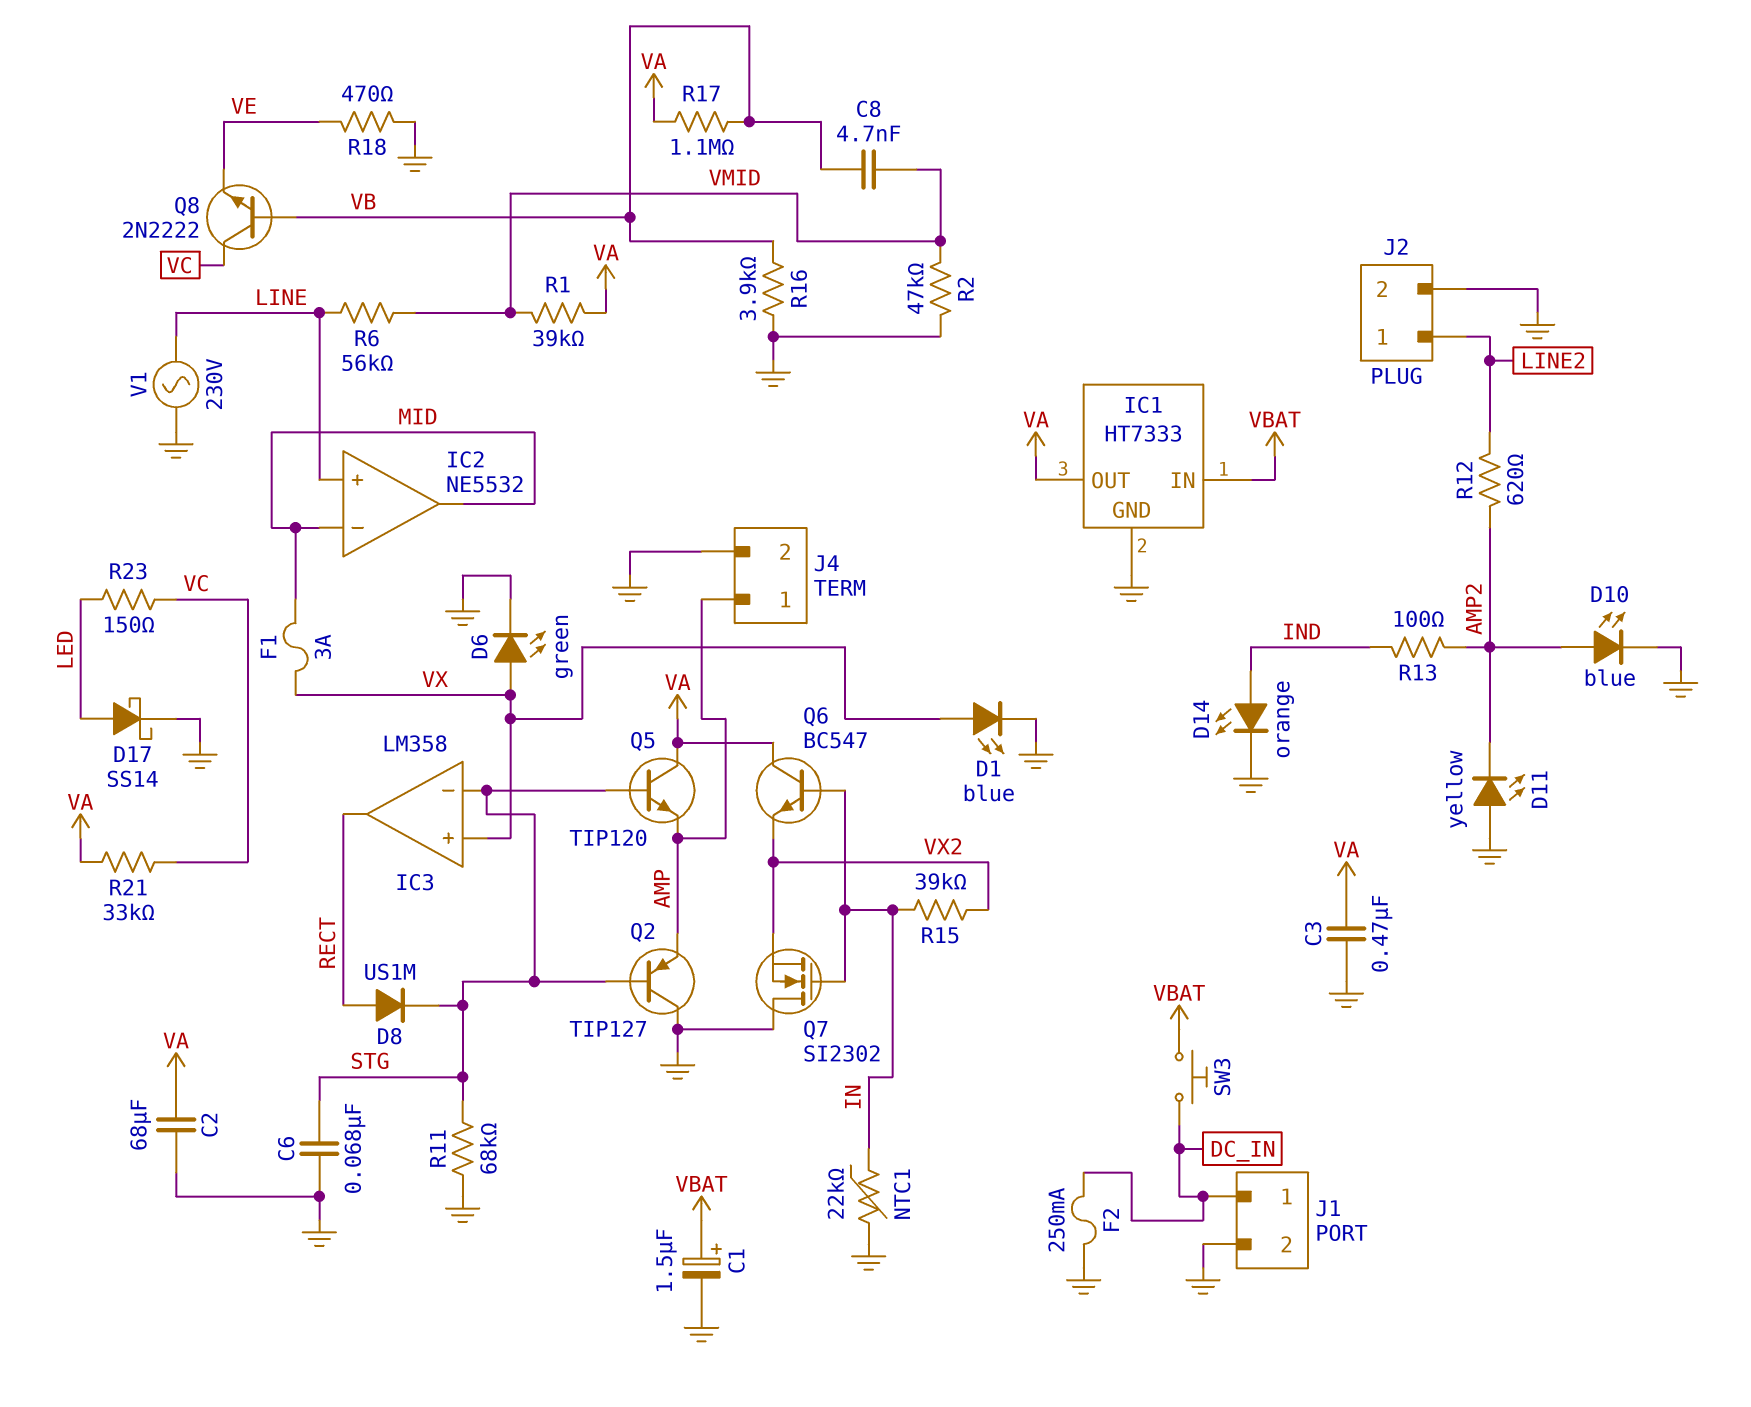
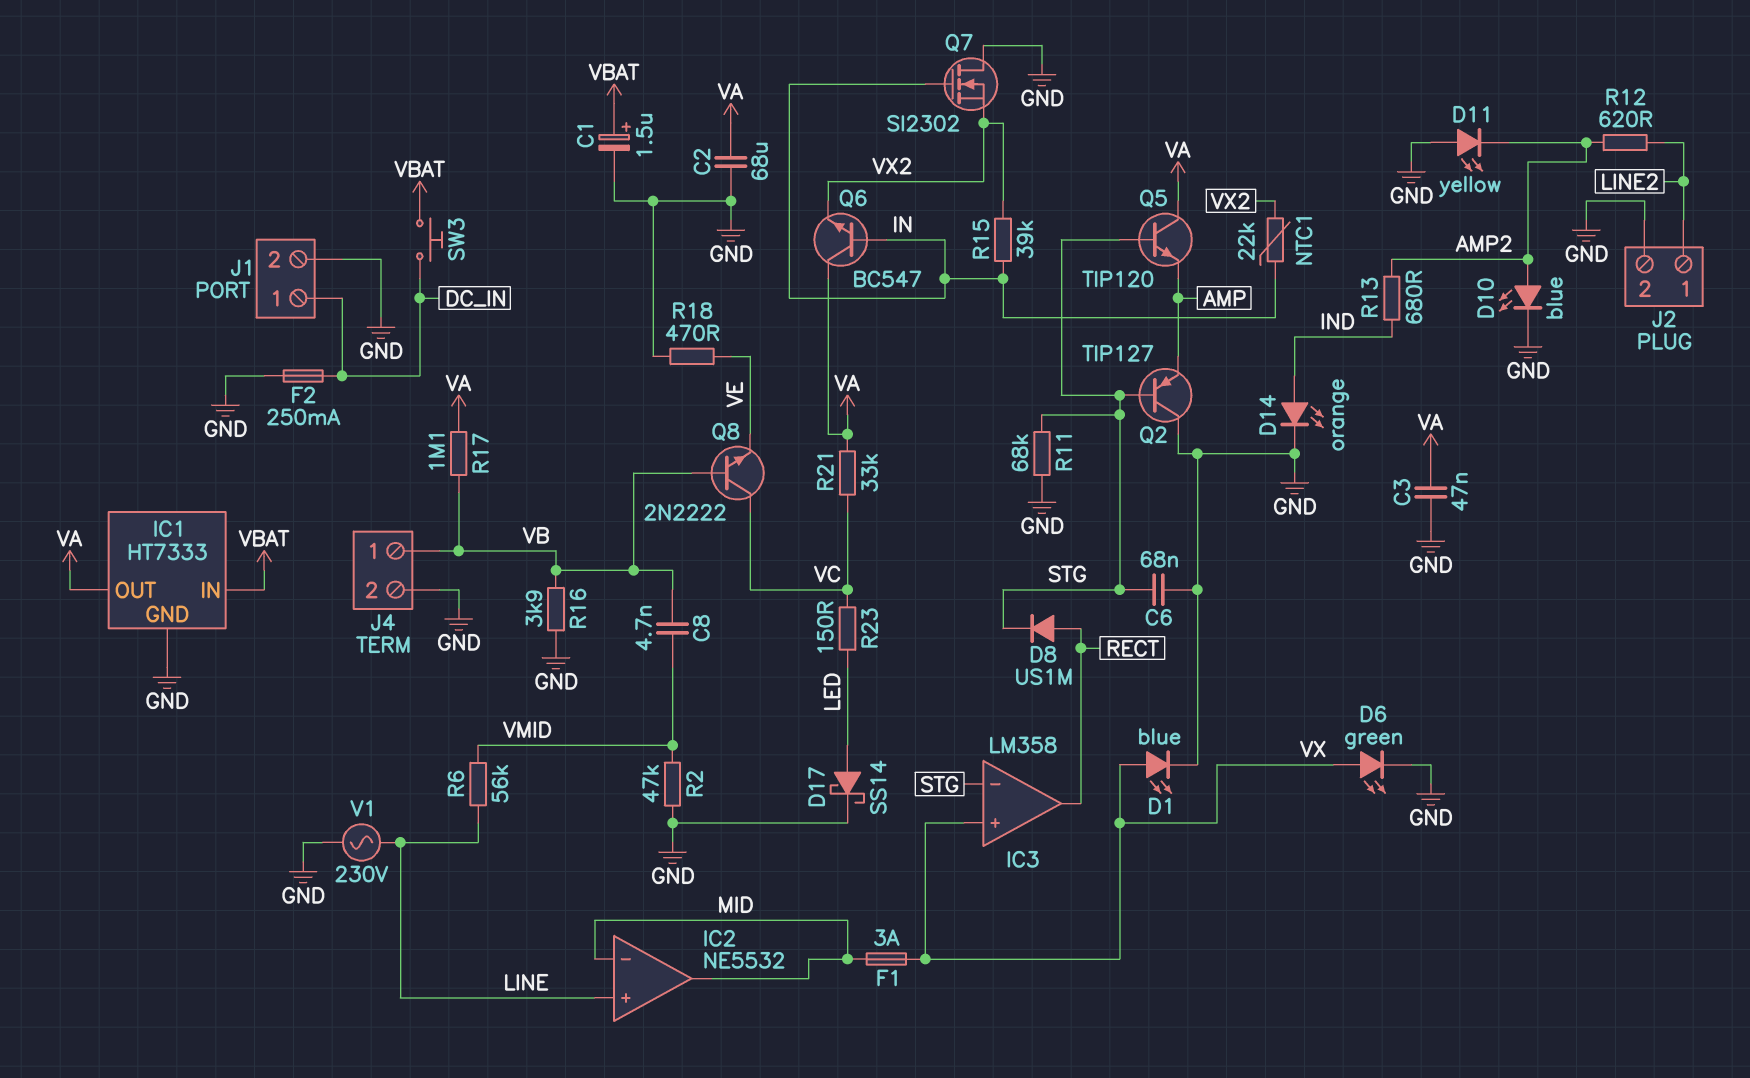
C3: 470nF (GND, VA) -> 47nF (GND, VA)
J4 pin 1: AMP -> VB
NTC1: 22k (GND, IN) -> 22k (IN, VX2)
R1: 39k (VA, VMID) -> none
R13: 100 (AMP2, IND) -> 680 (AMP2, IND)

